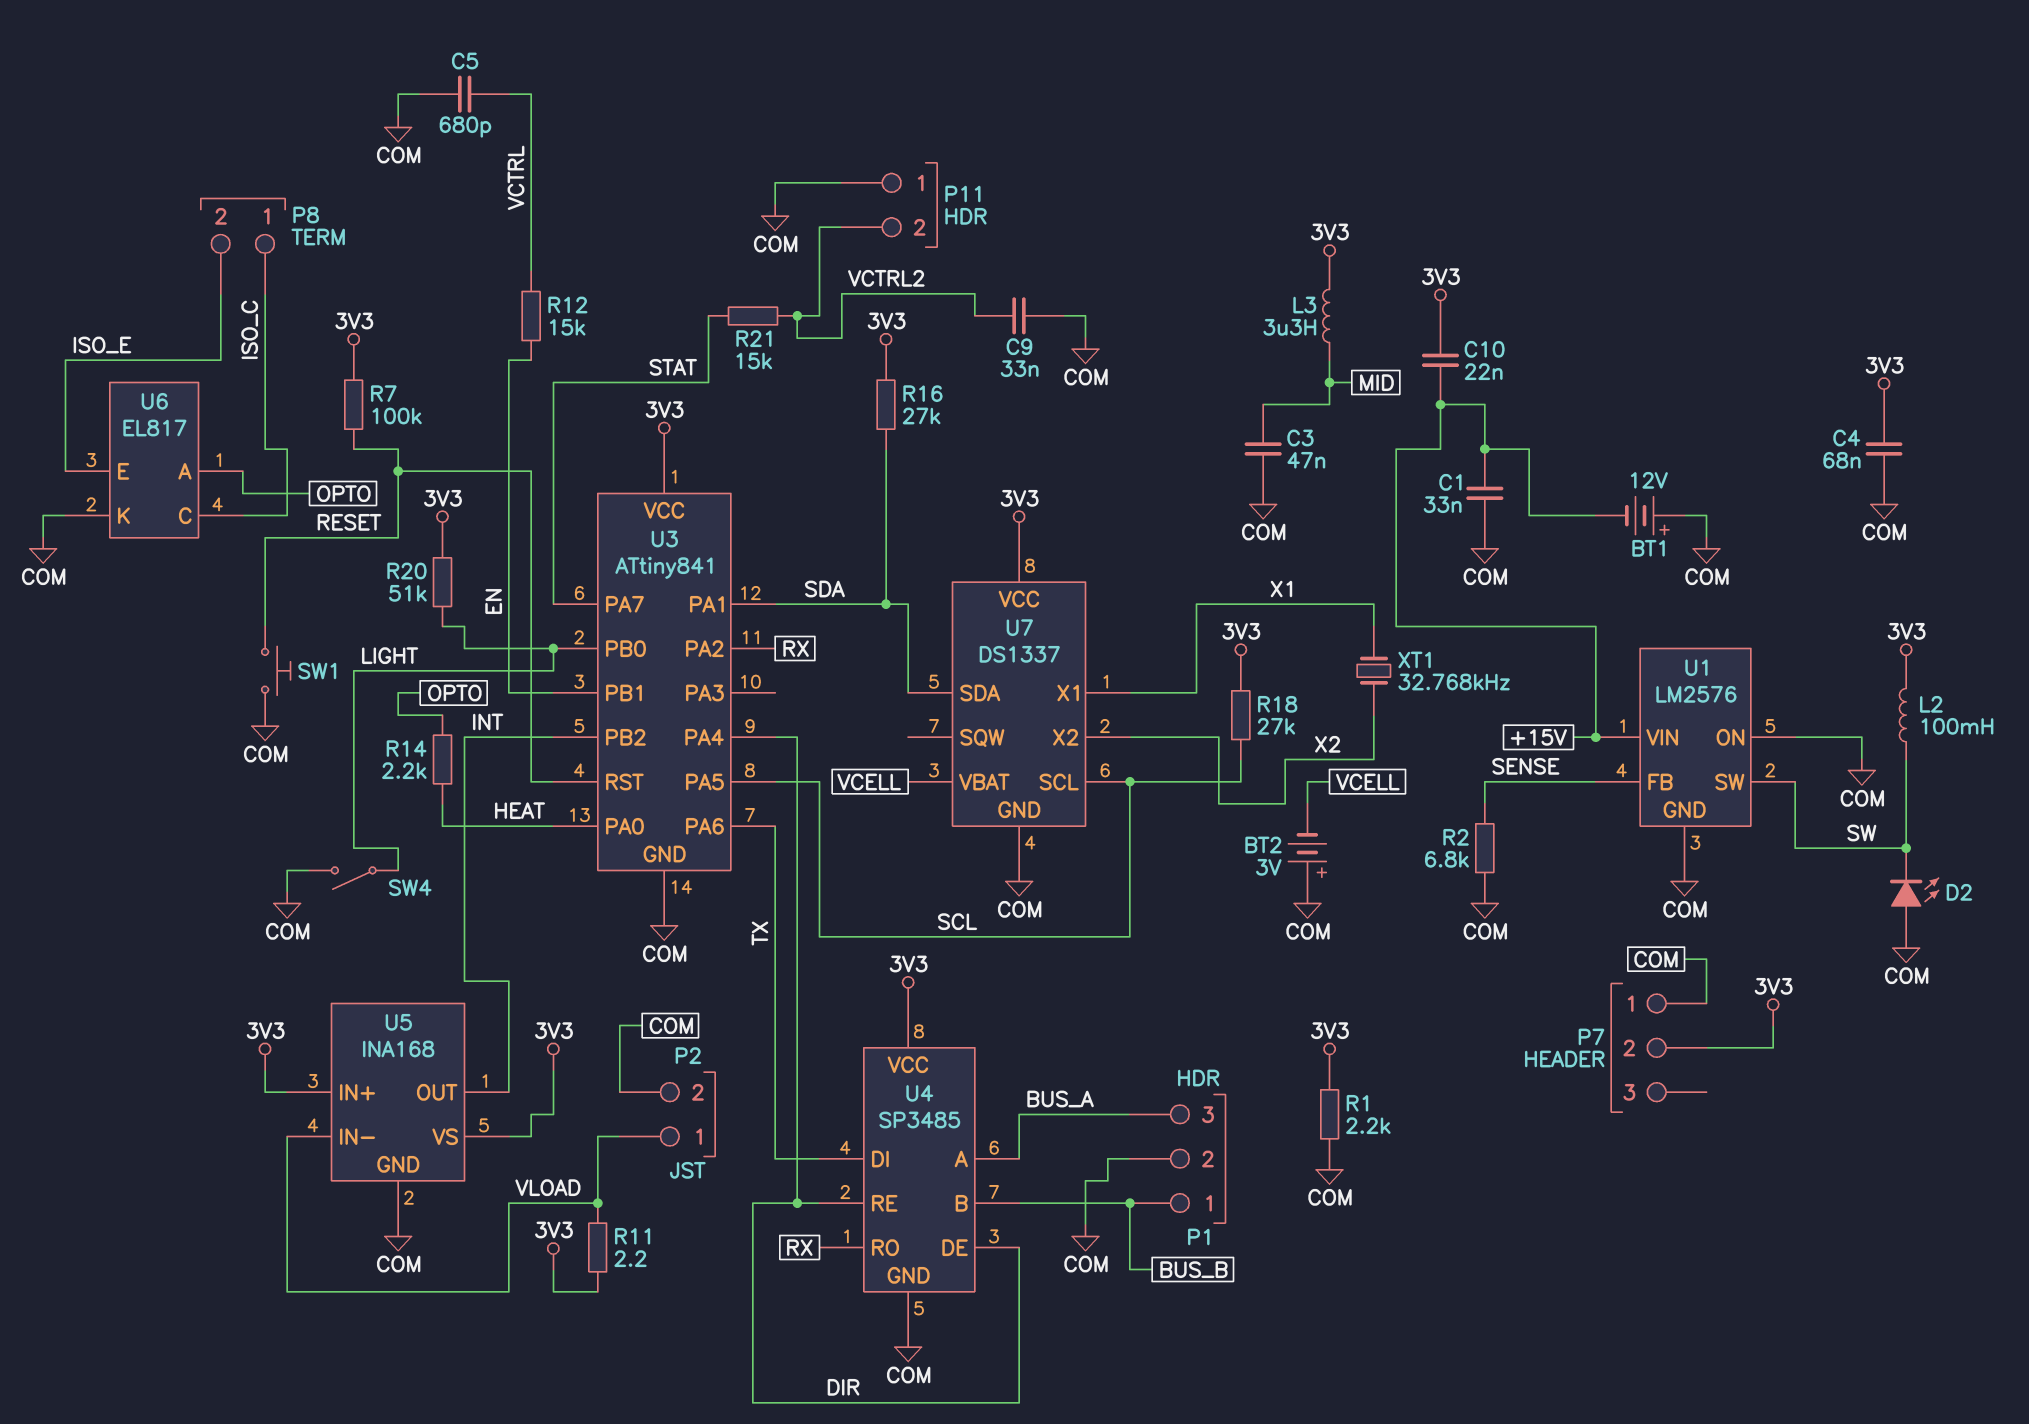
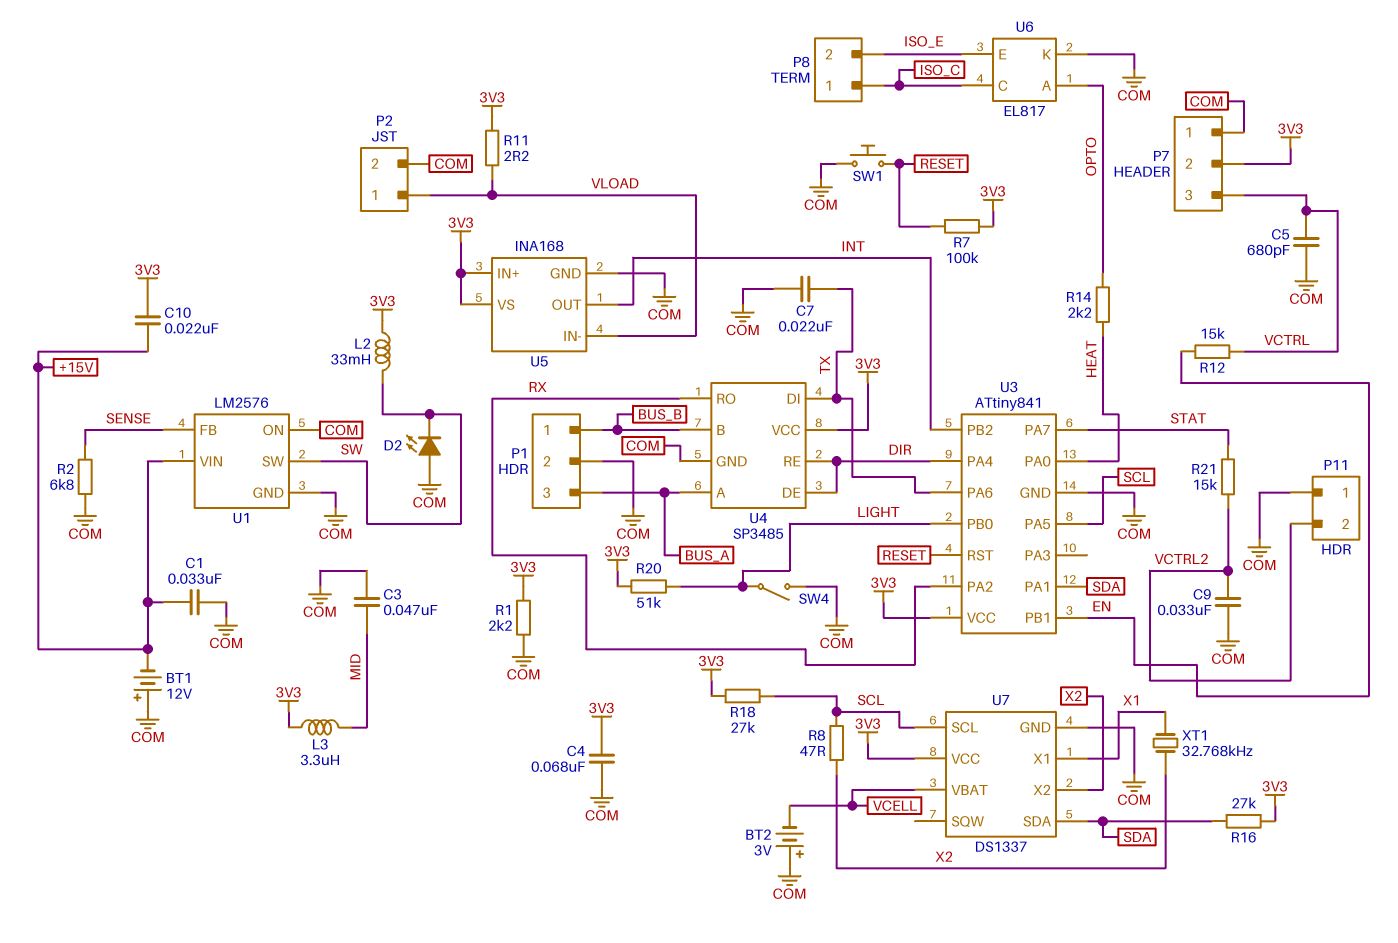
C7: none -> 22nF (COM, TX)
L2: 100mH (3V3, SW) -> 33mH (3V3, SW)
P7 pin 3: none -> VCTRL
R8: none -> 47 (SCL, X2)

